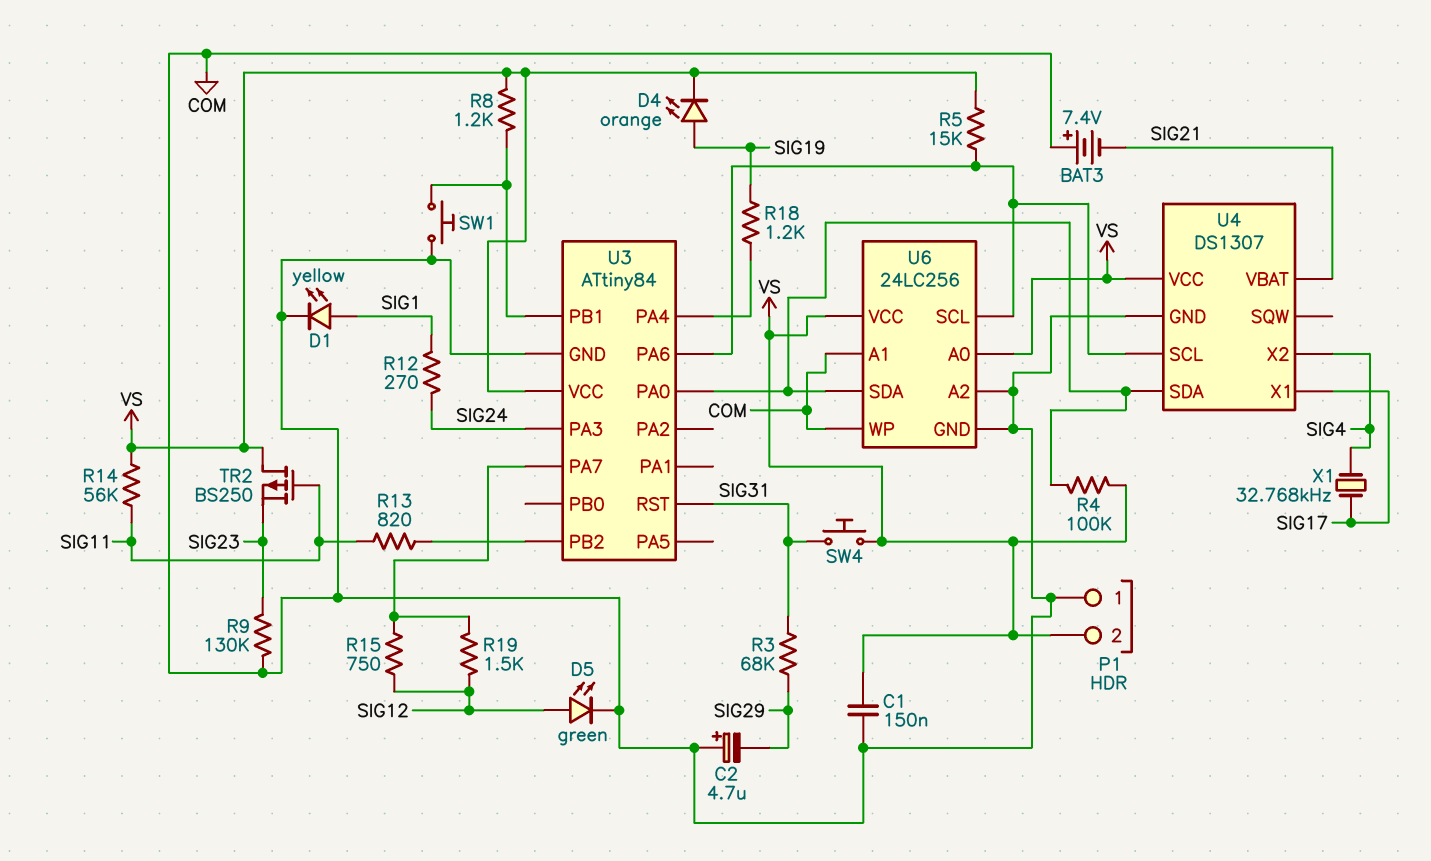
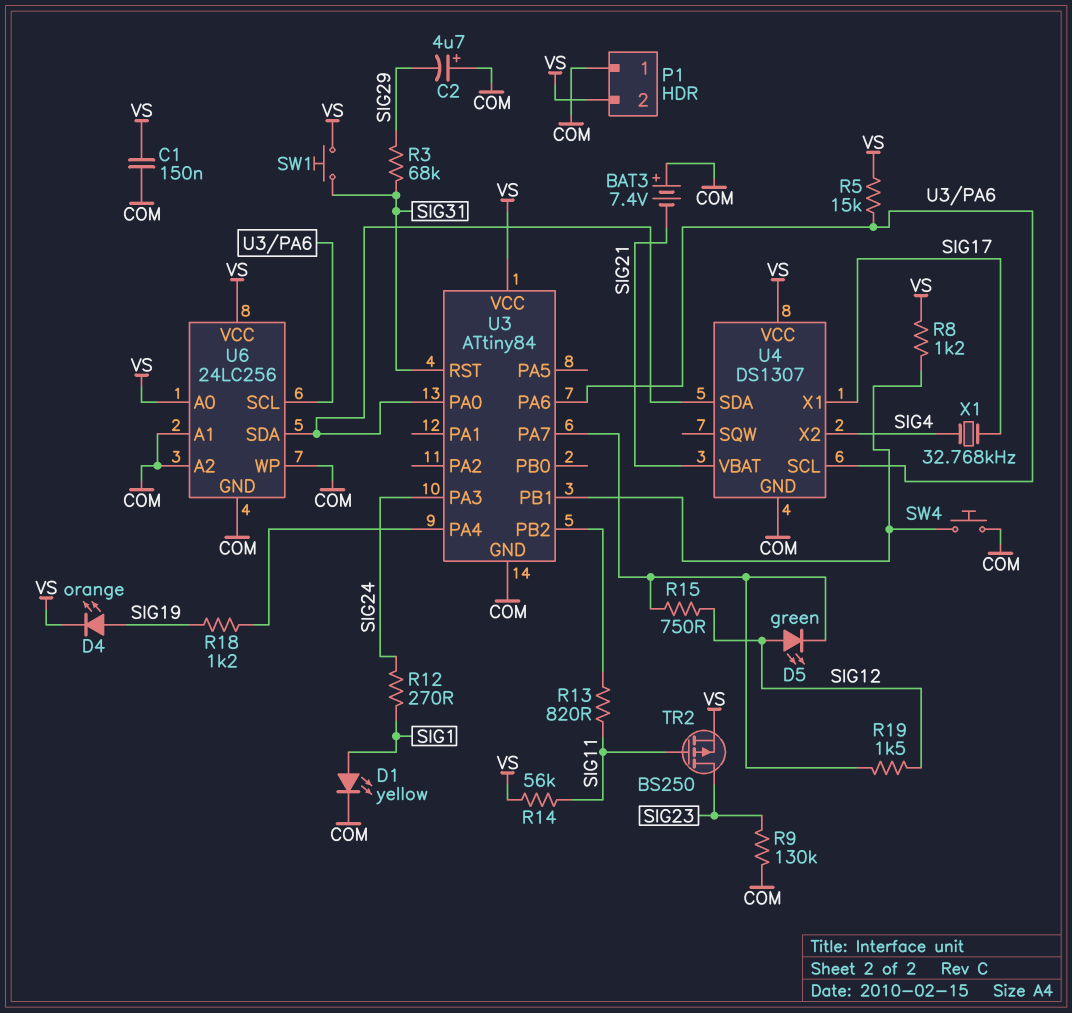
D5: LED green (A SIG12, K COM) -> LED green (A SIG12, K U3/PA7)
R4: 100k (U3/PA0, VS) -> none
SW1: button (COM, U3/PB1) -> button (SIG31, VS)
SW4: button (SIG31, VS) -> button (COM, U3/PB1)
TR2: PMOS BS250 (G SIG11, D VS, S SIG23) -> PMOS BS250 (G SIG11, D SIG23, S VS)

